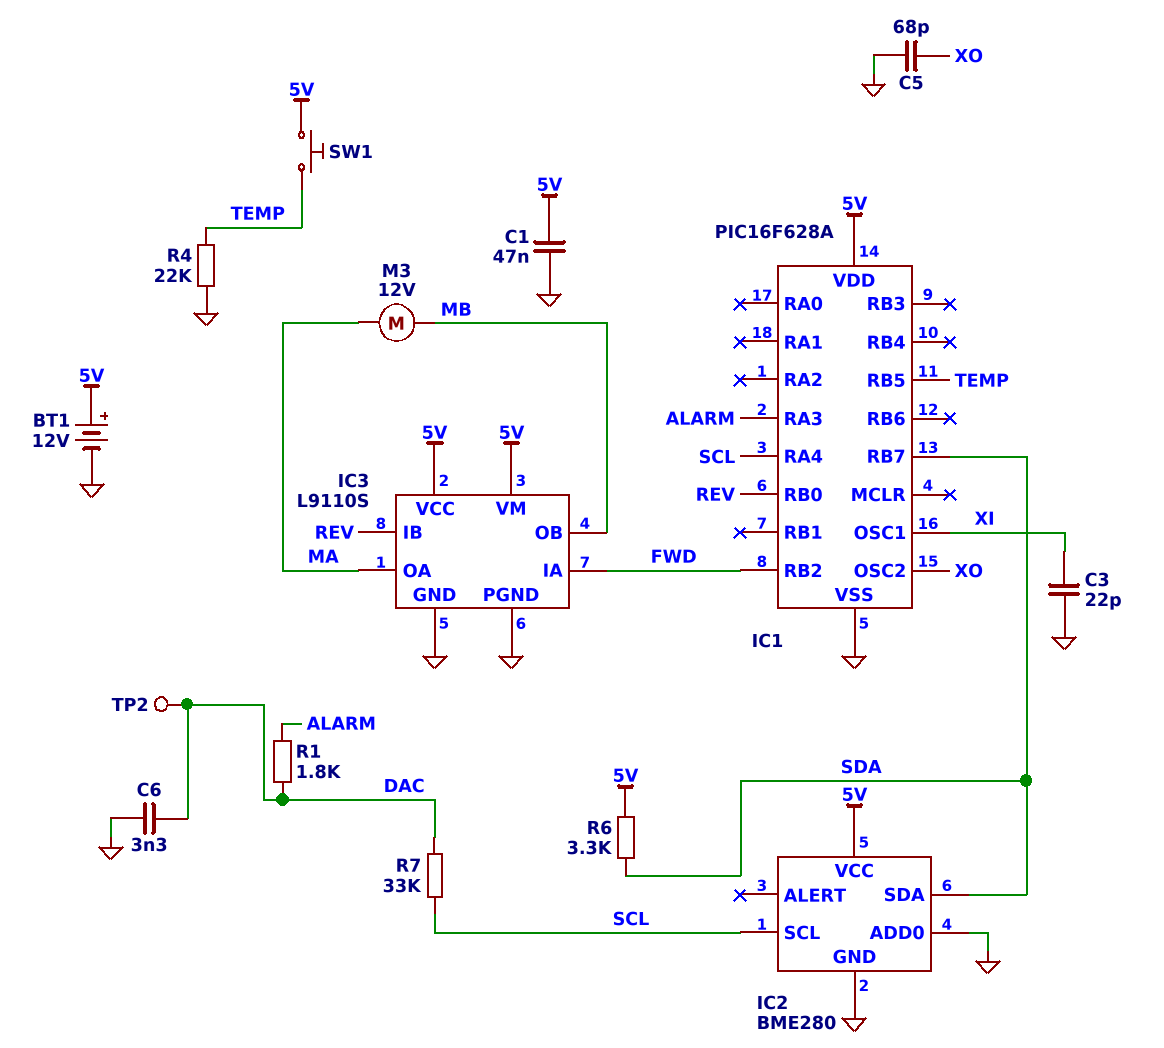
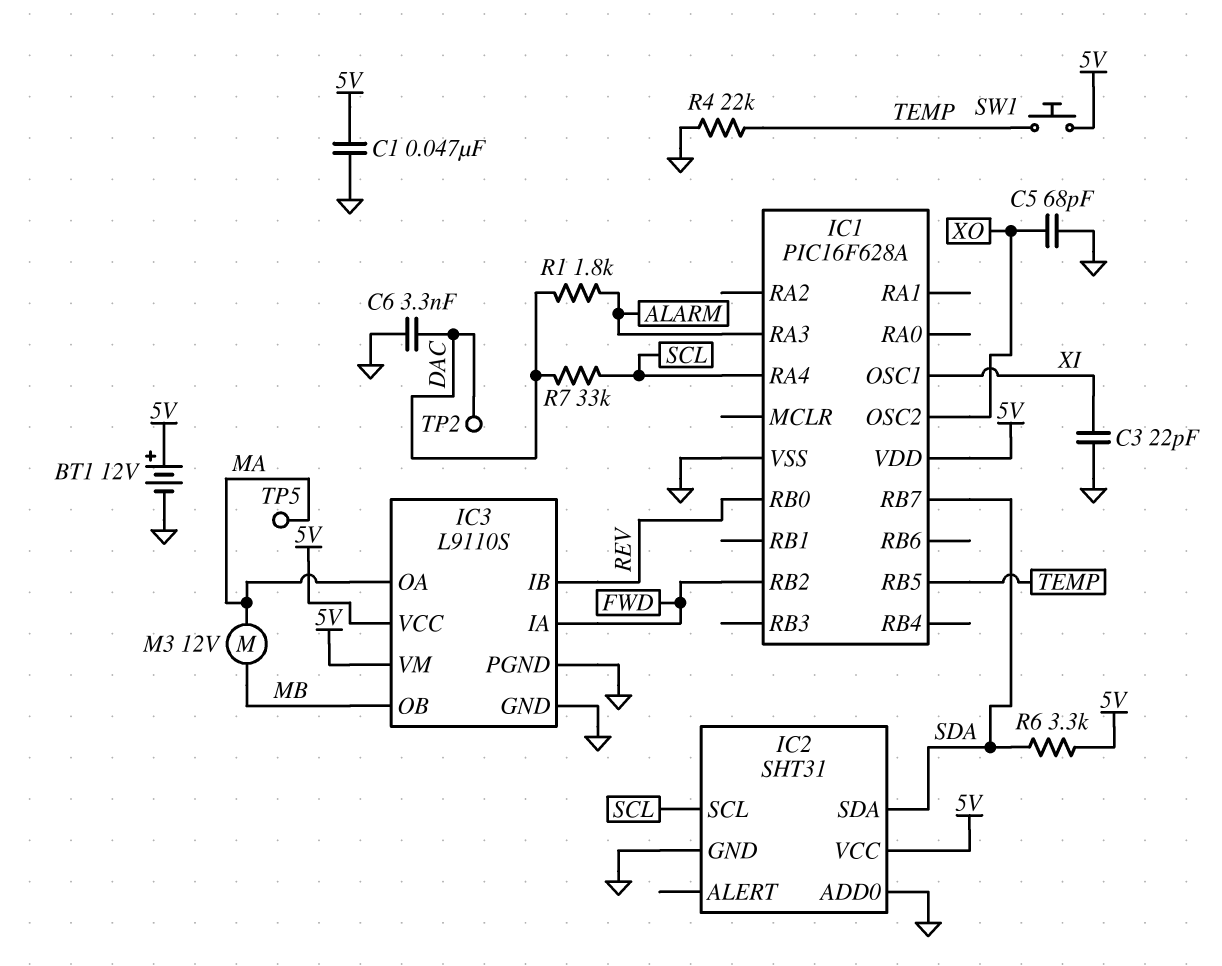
IC2: BME280 -> SHT31
TP5: none -> test point (MA)

